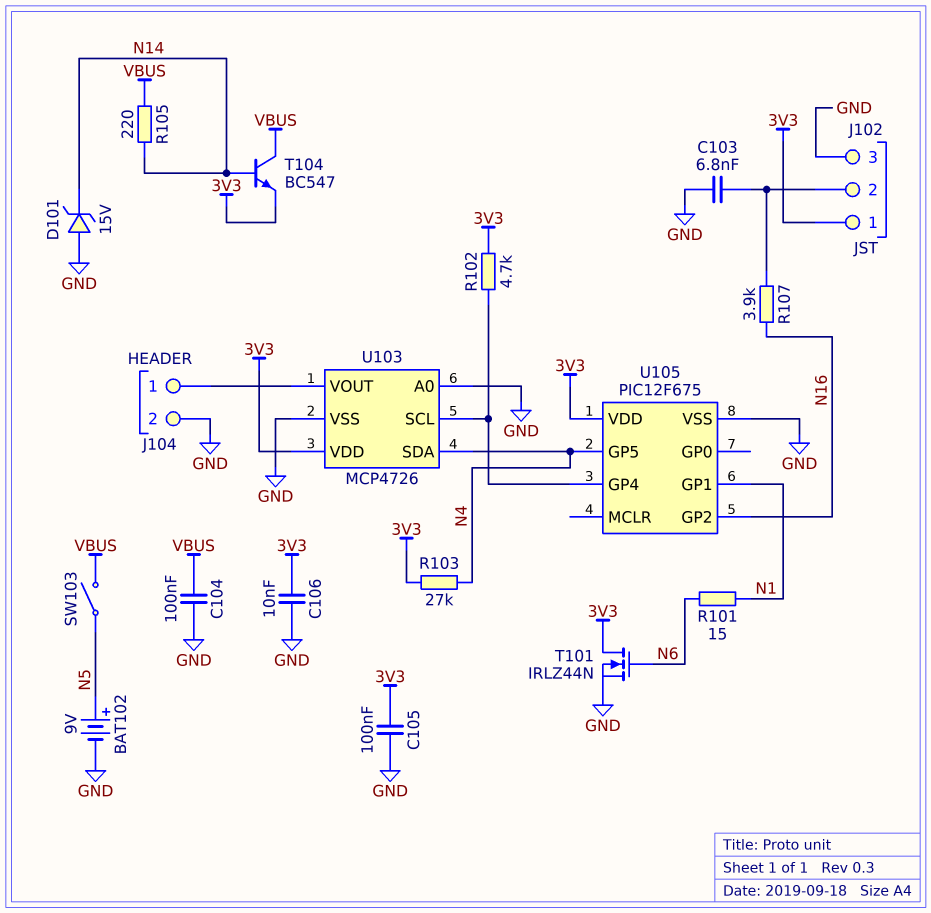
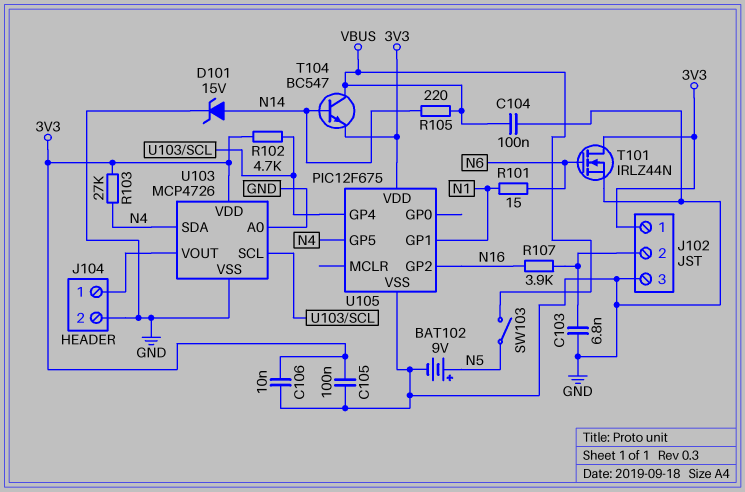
D101: zener 15V (A GND, K N14) -> zener 15V (A N14, K GND)

